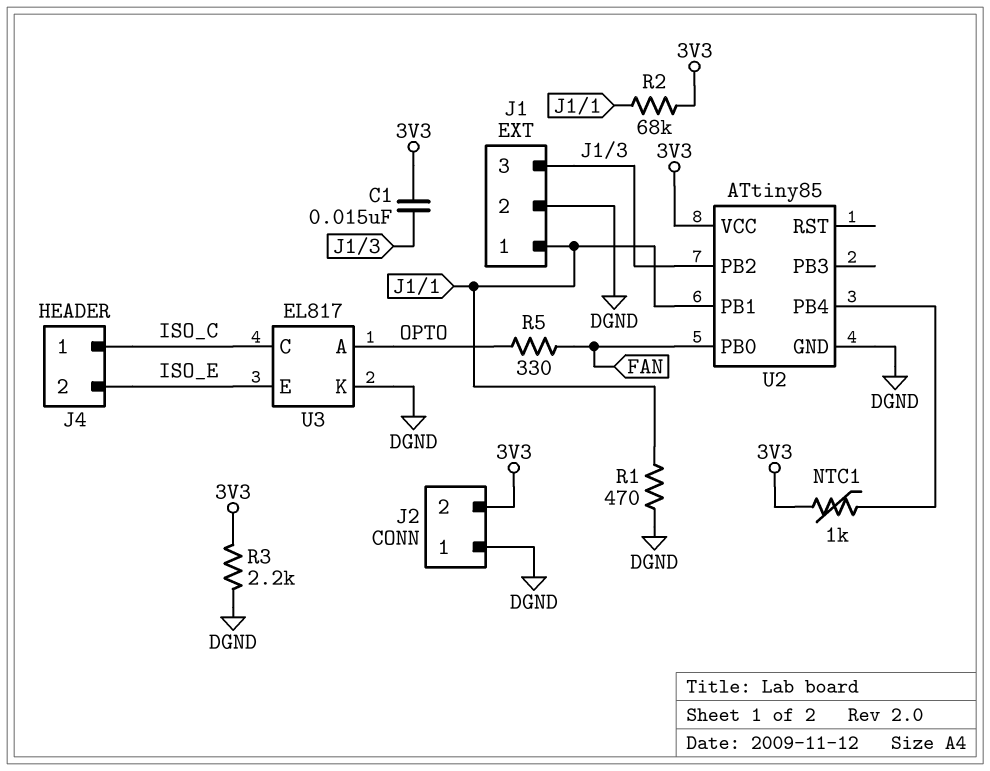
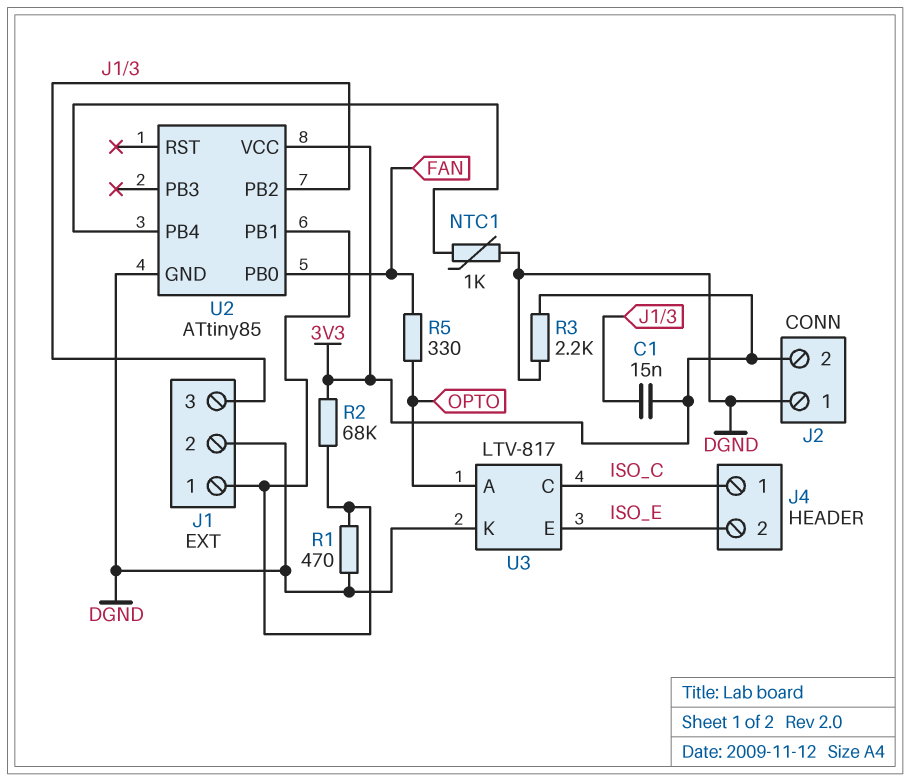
NTC1: 1k (3V3, U2/PB4) -> 1k (DGND, U2/PB4)
U3: EL817 -> LTV-817

